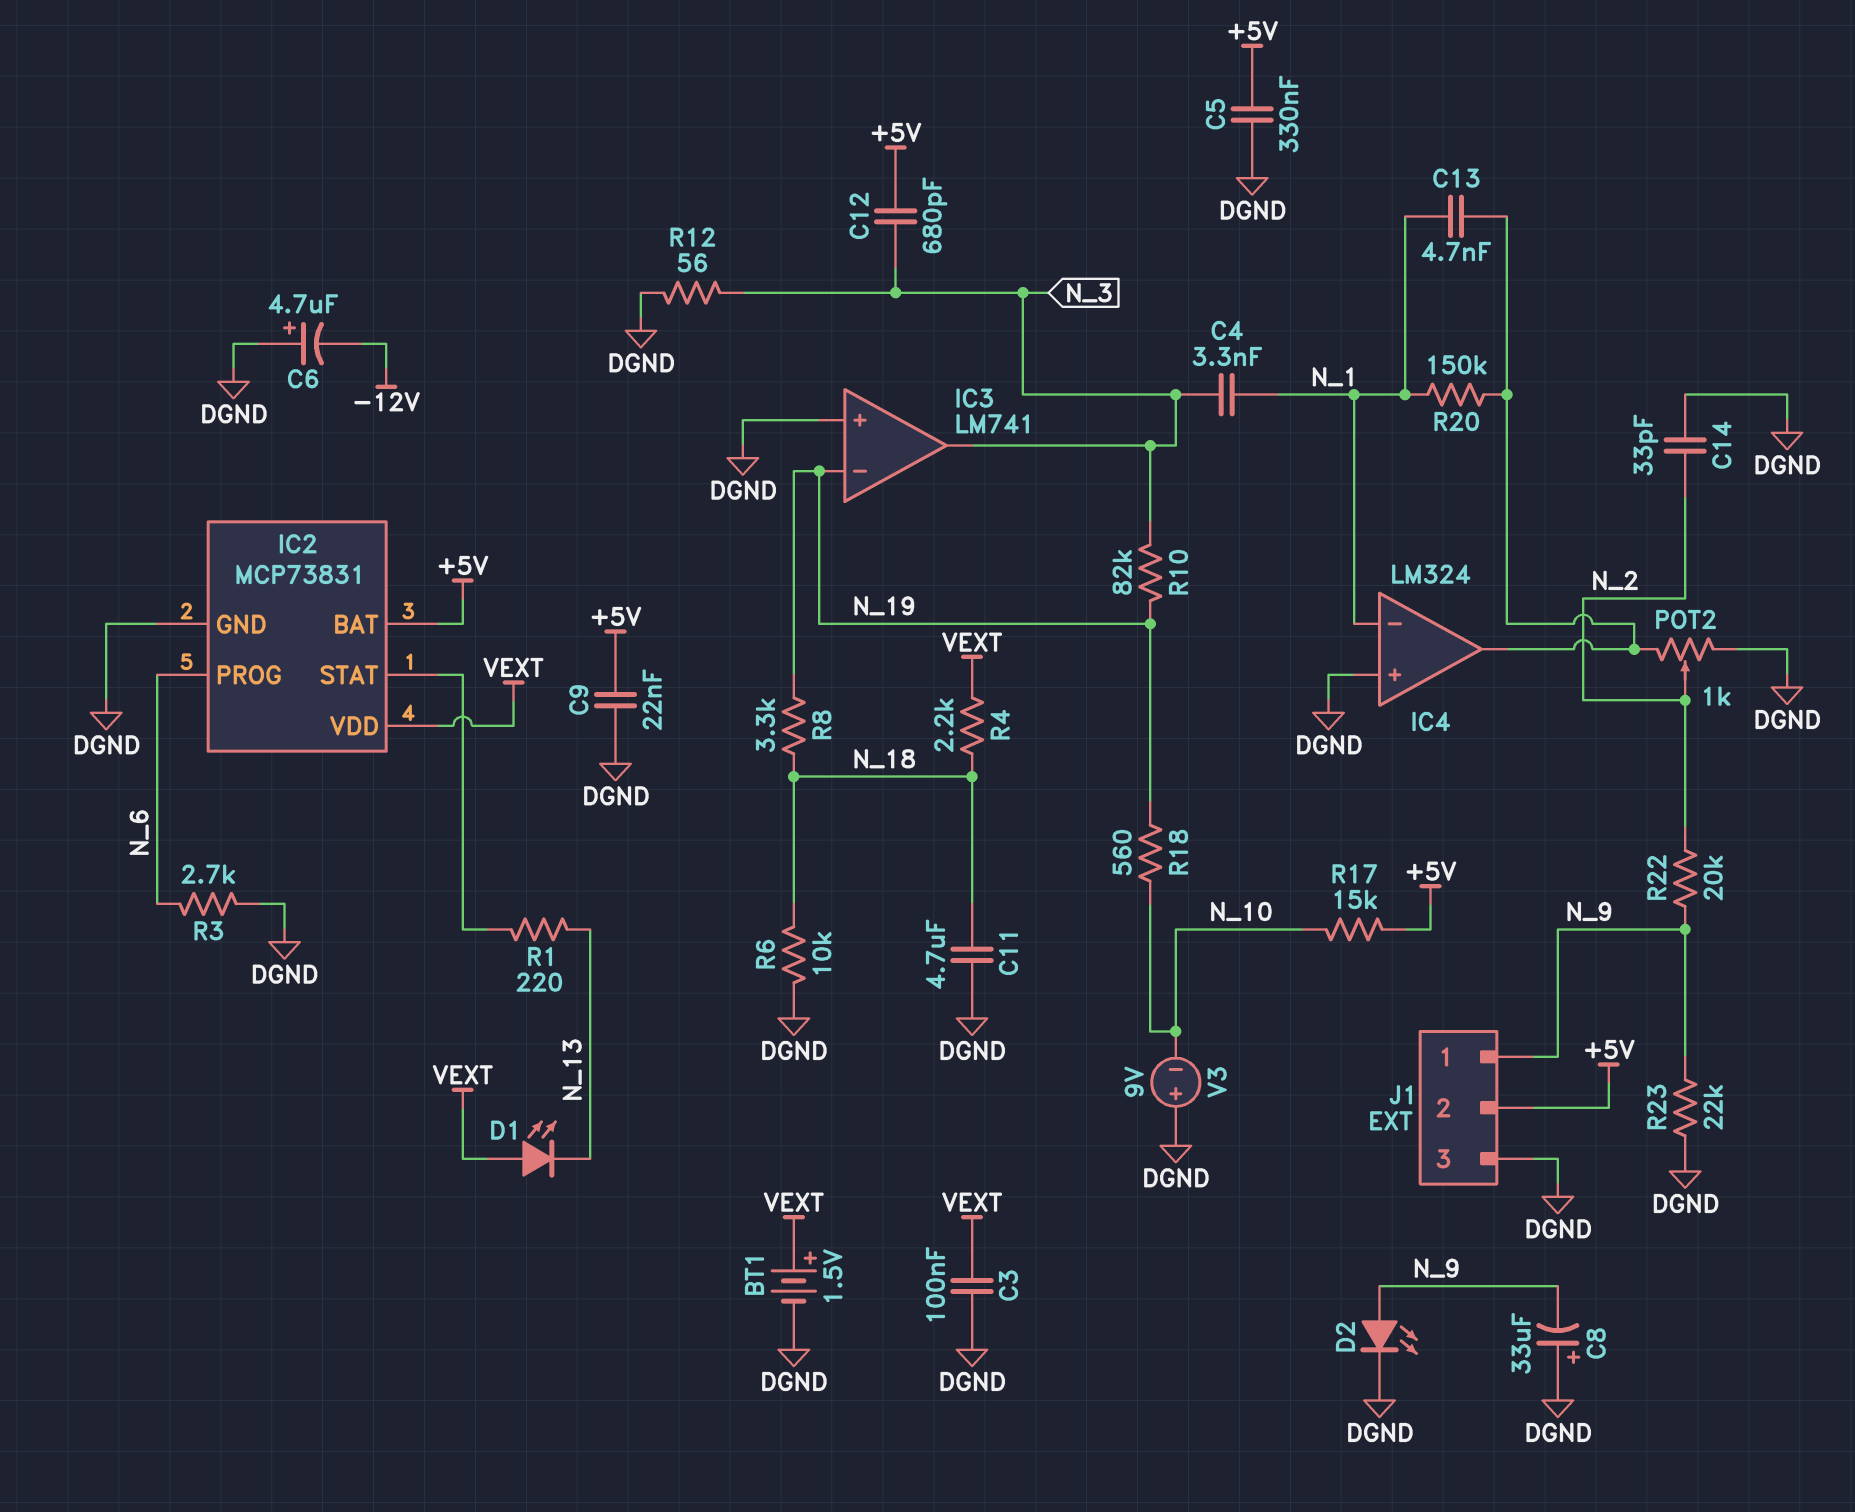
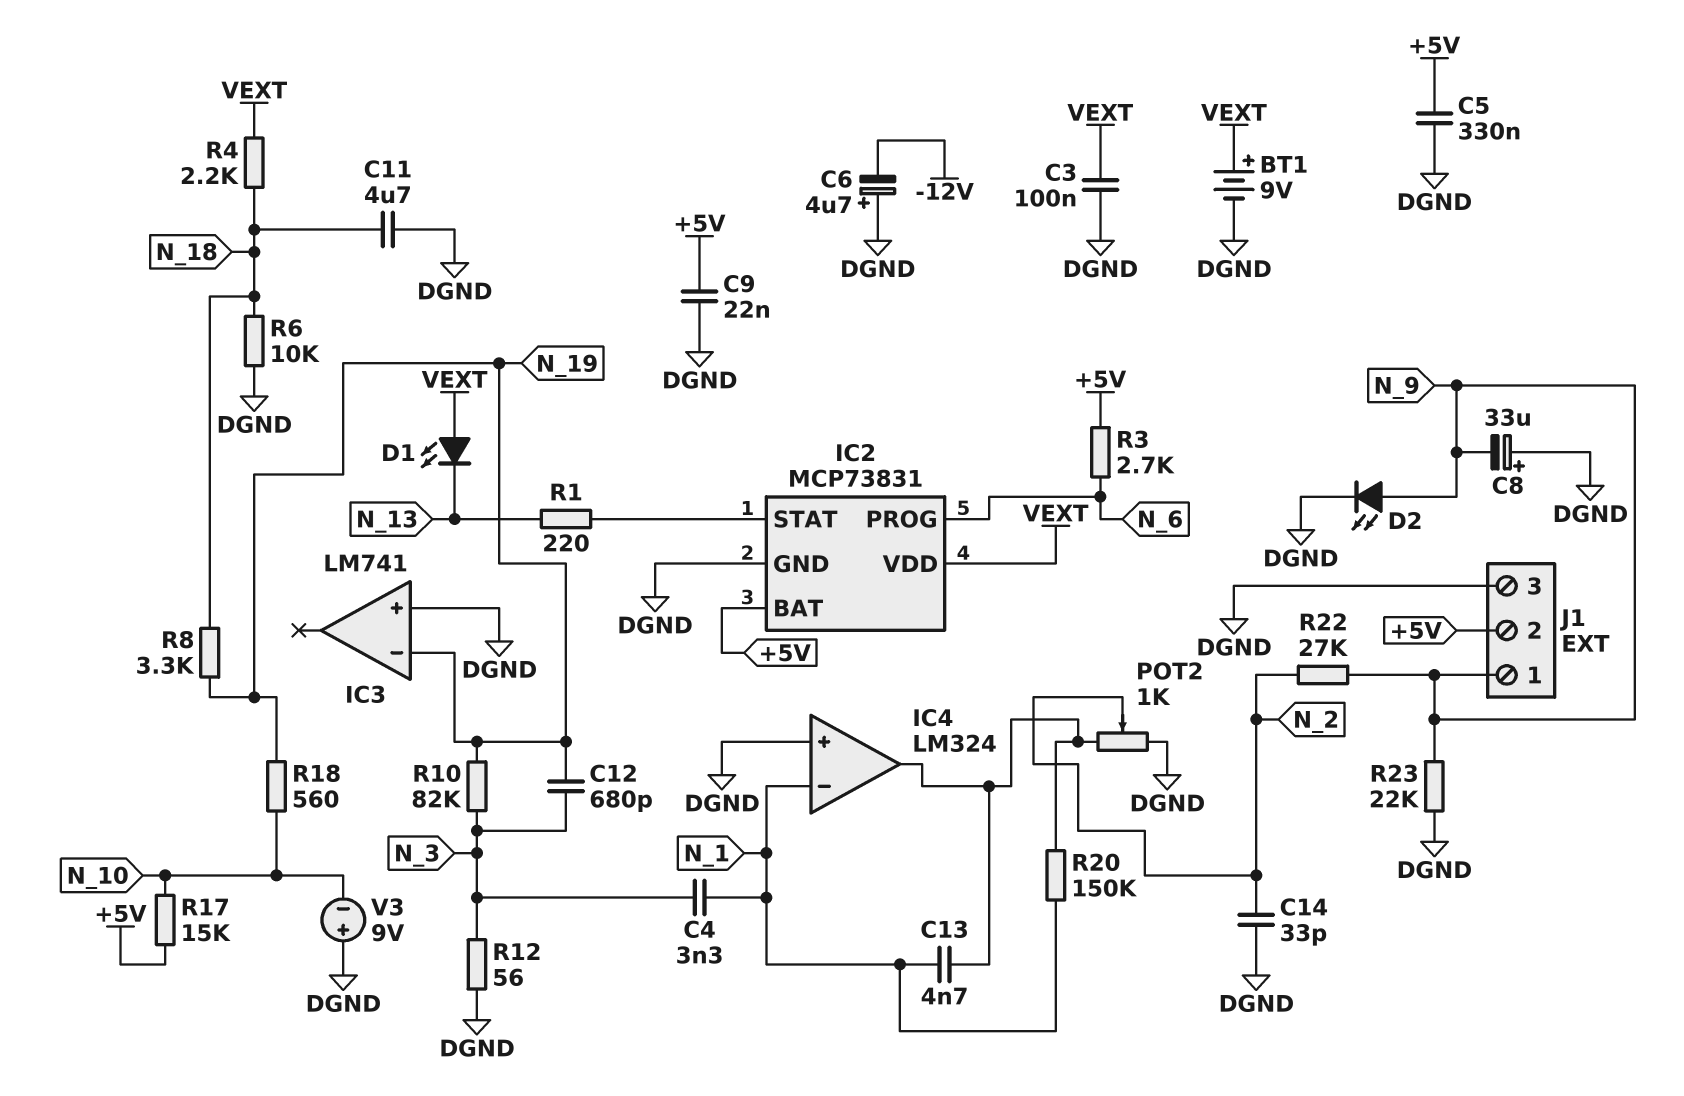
BT1: 1.5V (plus VEXT, minus DGND) -> 9V (plus VEXT, minus DGND)
C12: 680pF (+5V, N_3) -> 680pF (N_3, N_19)
IC3 pin out: N_3 -> none
R3: 2.7k (DGND, N_6) -> 2.7k (+5V, N_6)
R22: 20k (N_2, N_9) -> 27k (N_2, N_9)

